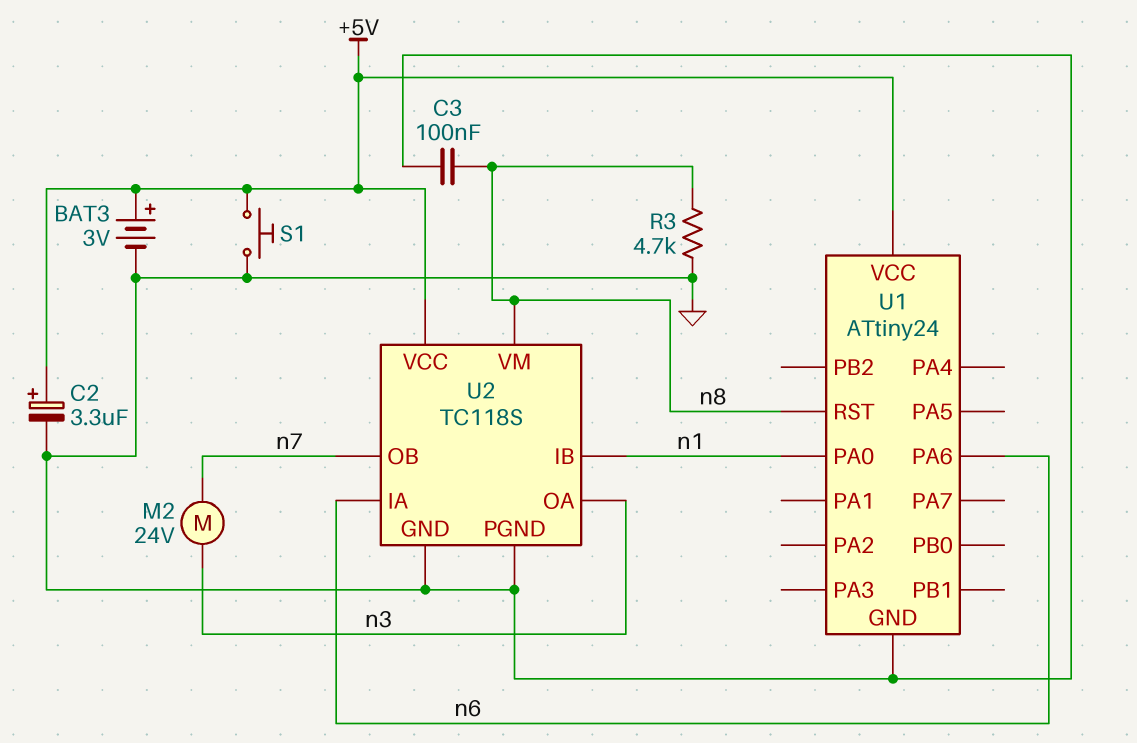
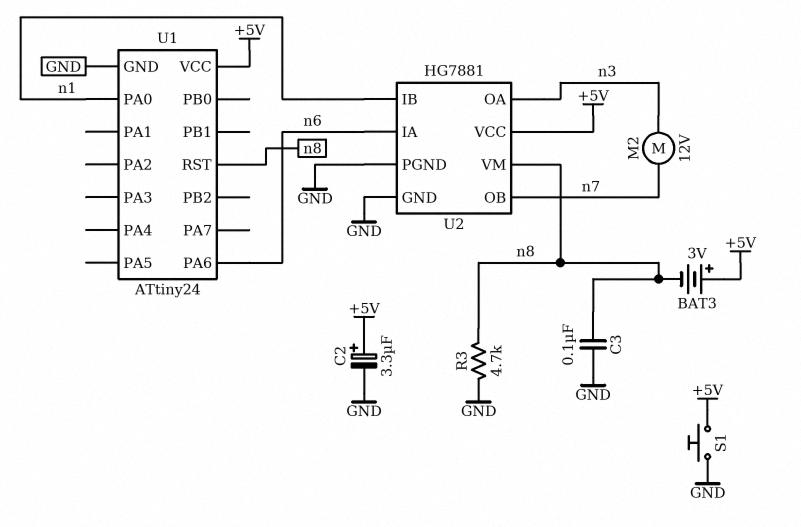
BAT3: 3V (plus +5V, minus GND) -> 3V (plus +5V, minus n8)
M2: motor 24V (n3, n7) -> motor 12V (n3, n7)
U2: TC118S -> HG7881

